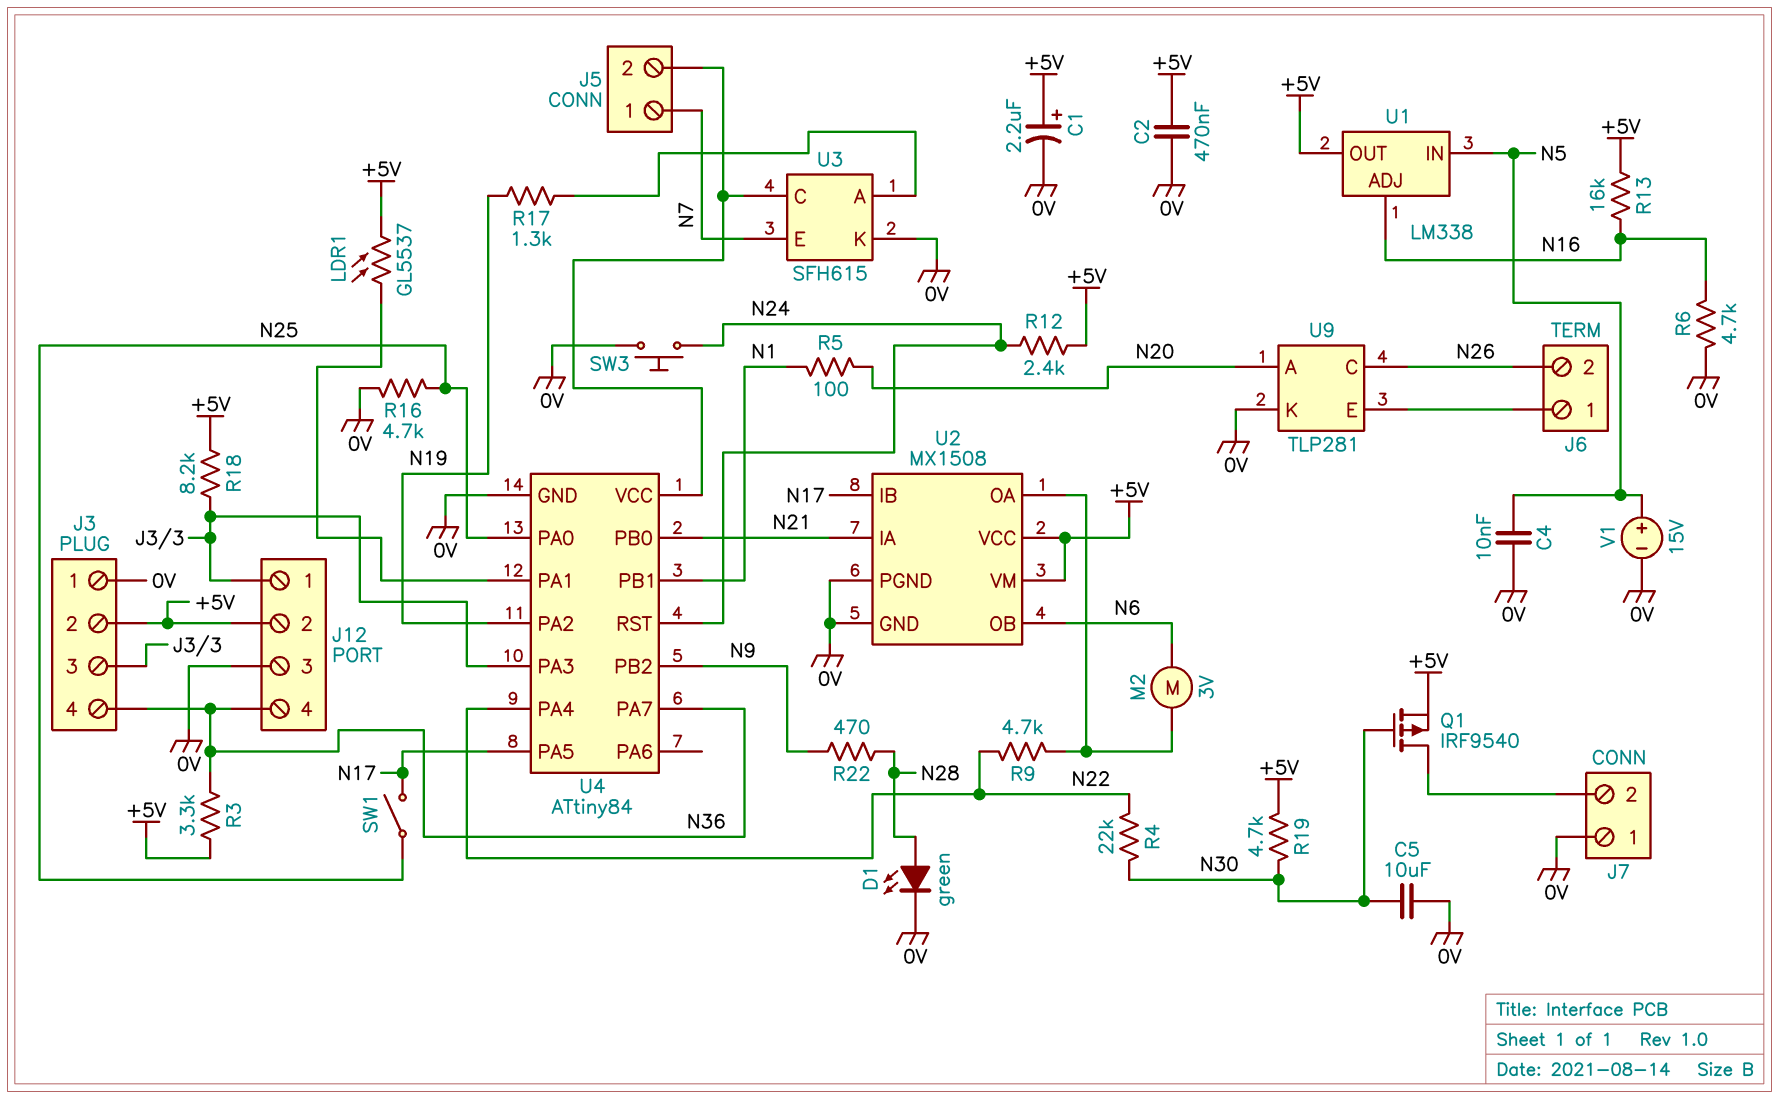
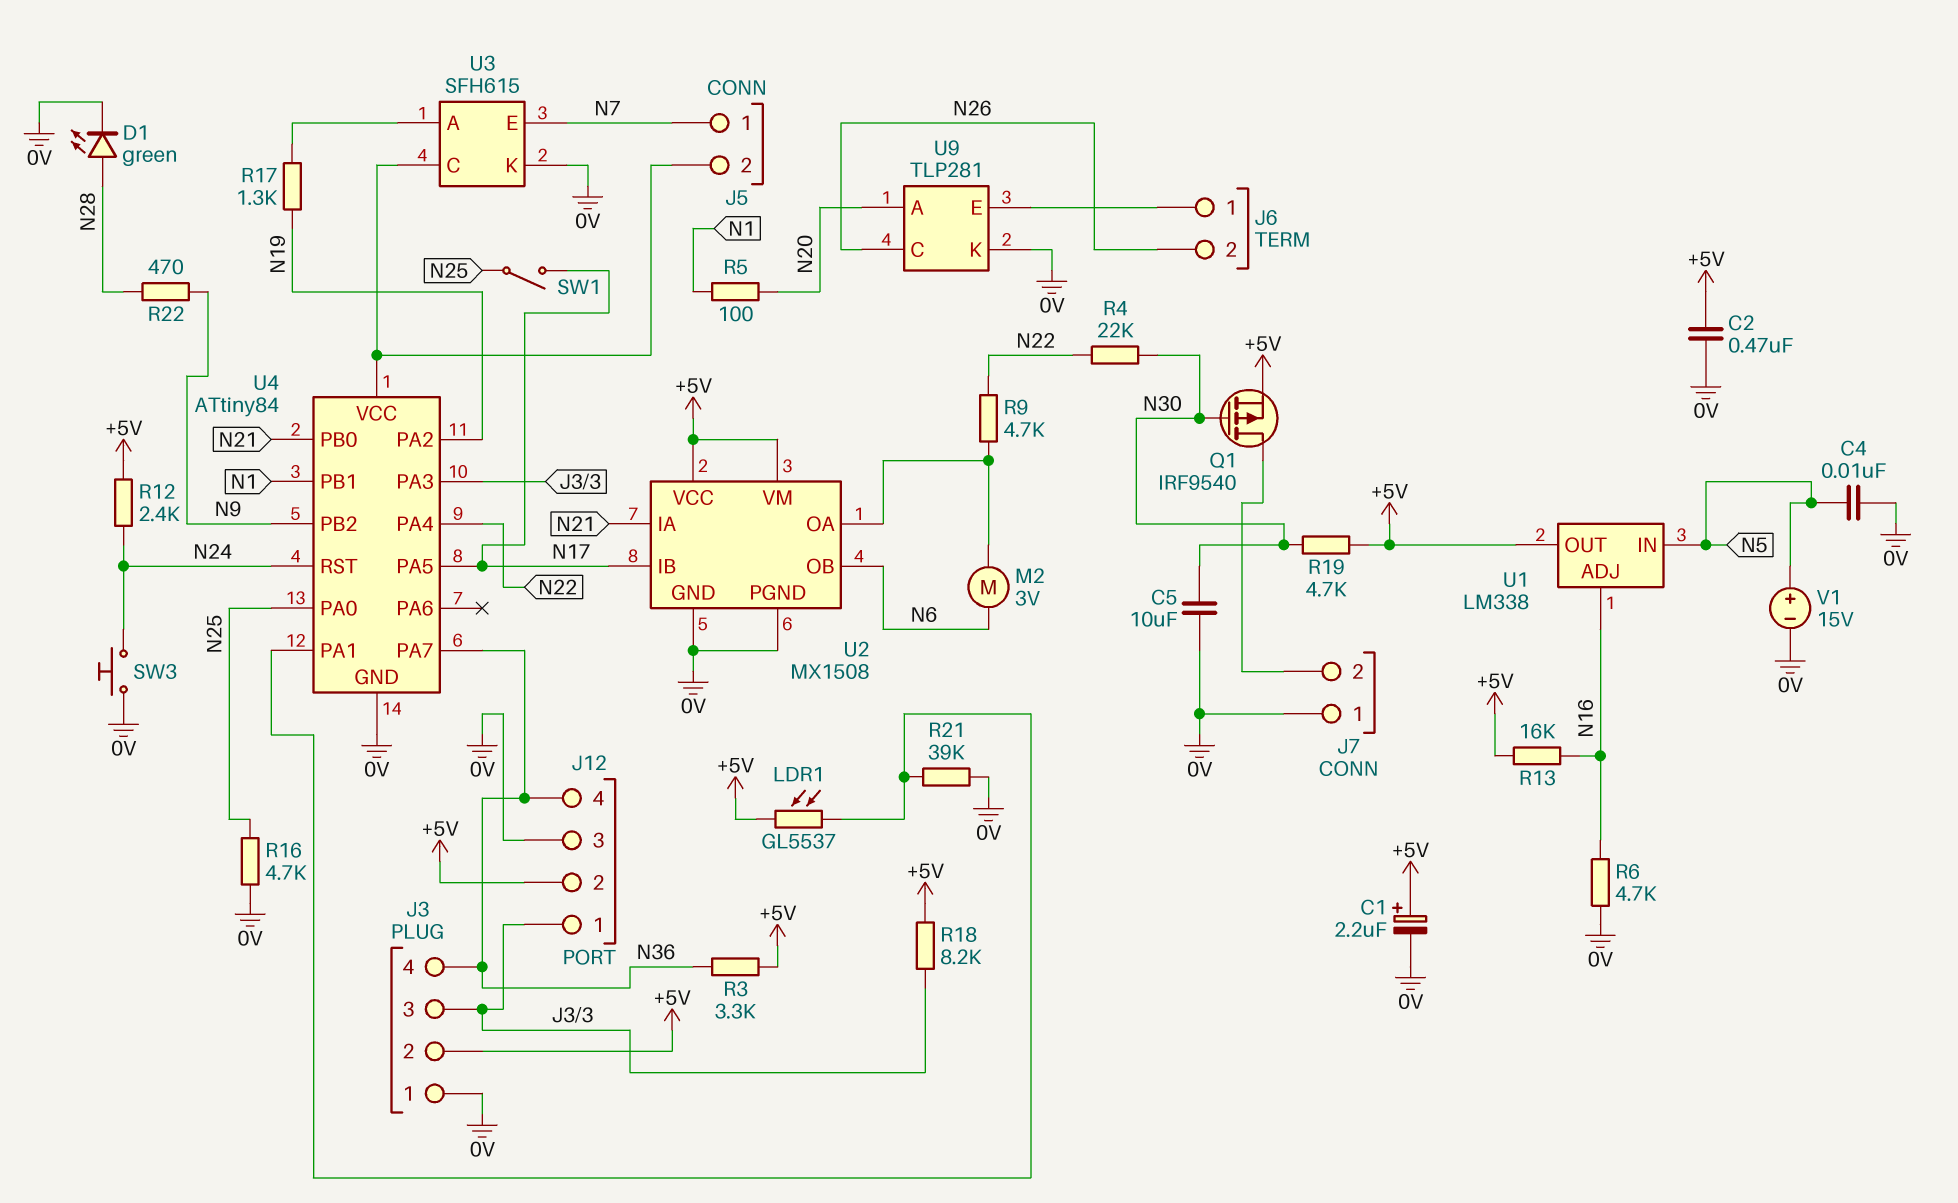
R21: none -> 39k (0V, U4/PA1)

